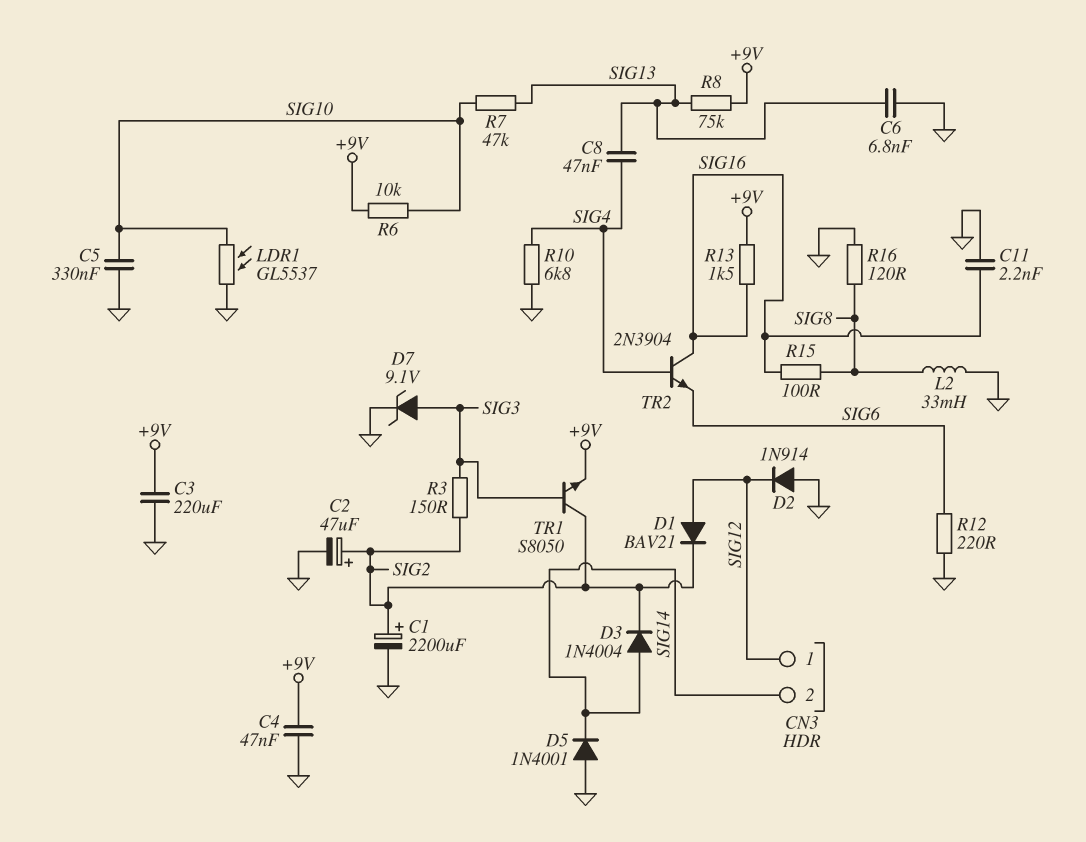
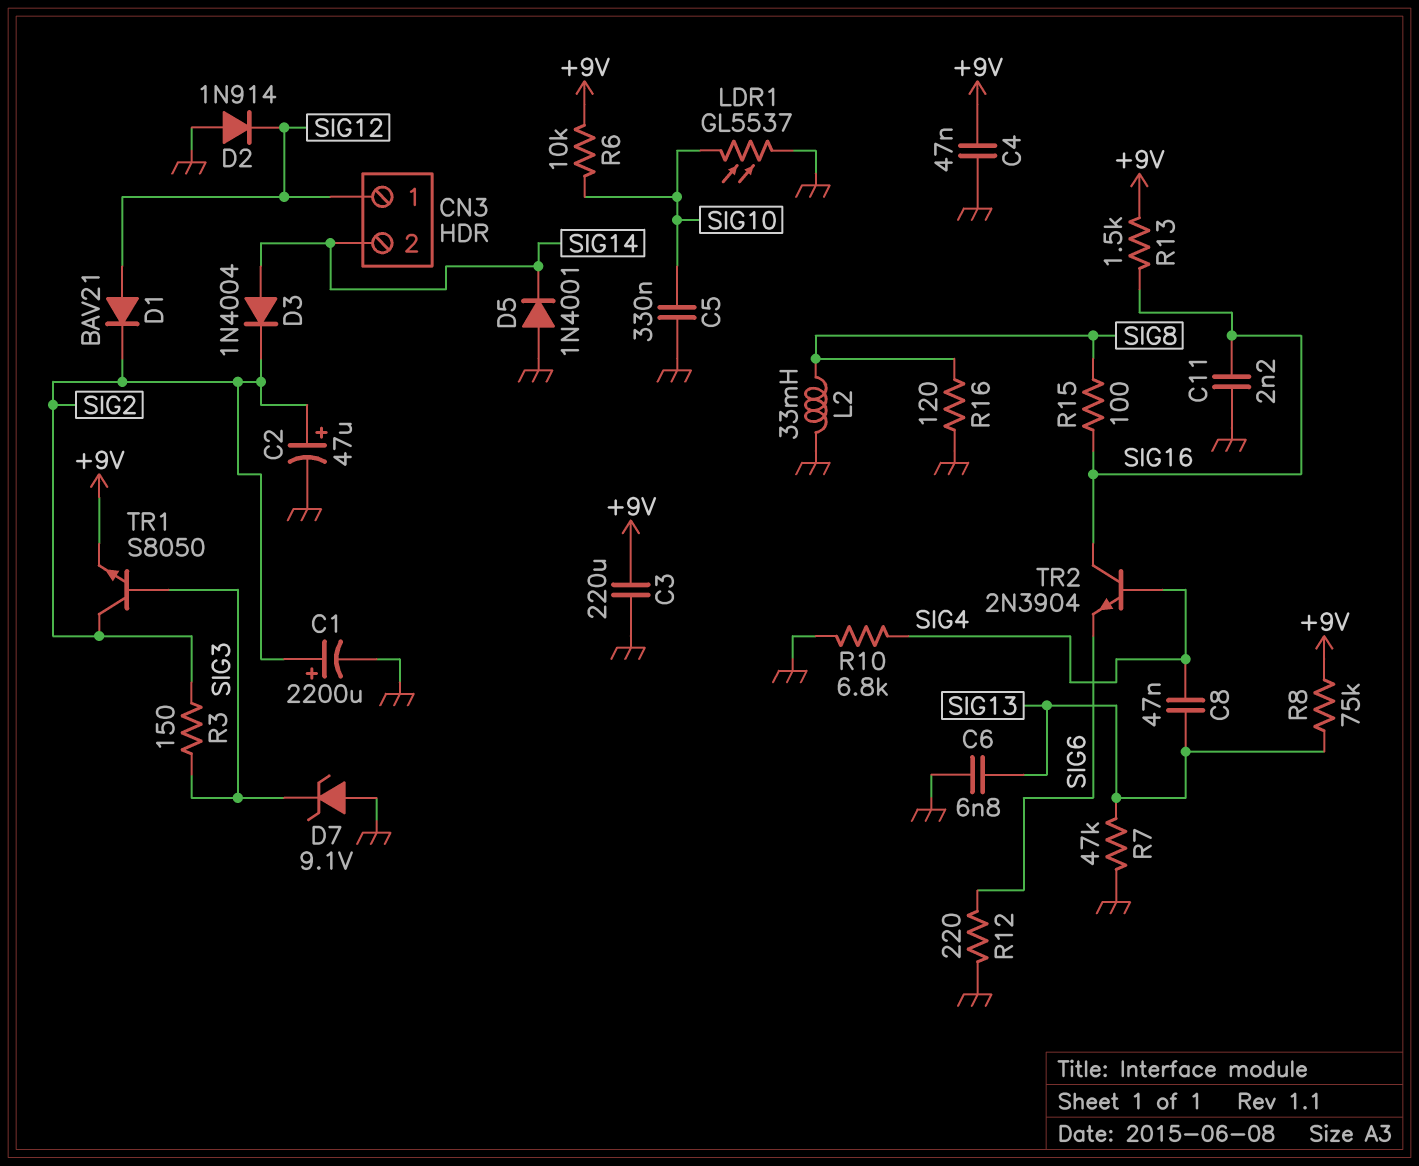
D7: zener 9.1V (A SIG3, K GND) -> zener 9.1V (A GND, K SIG3)
R7: 47k (SIG10, SIG13) -> 47k (GND, SIG13)

